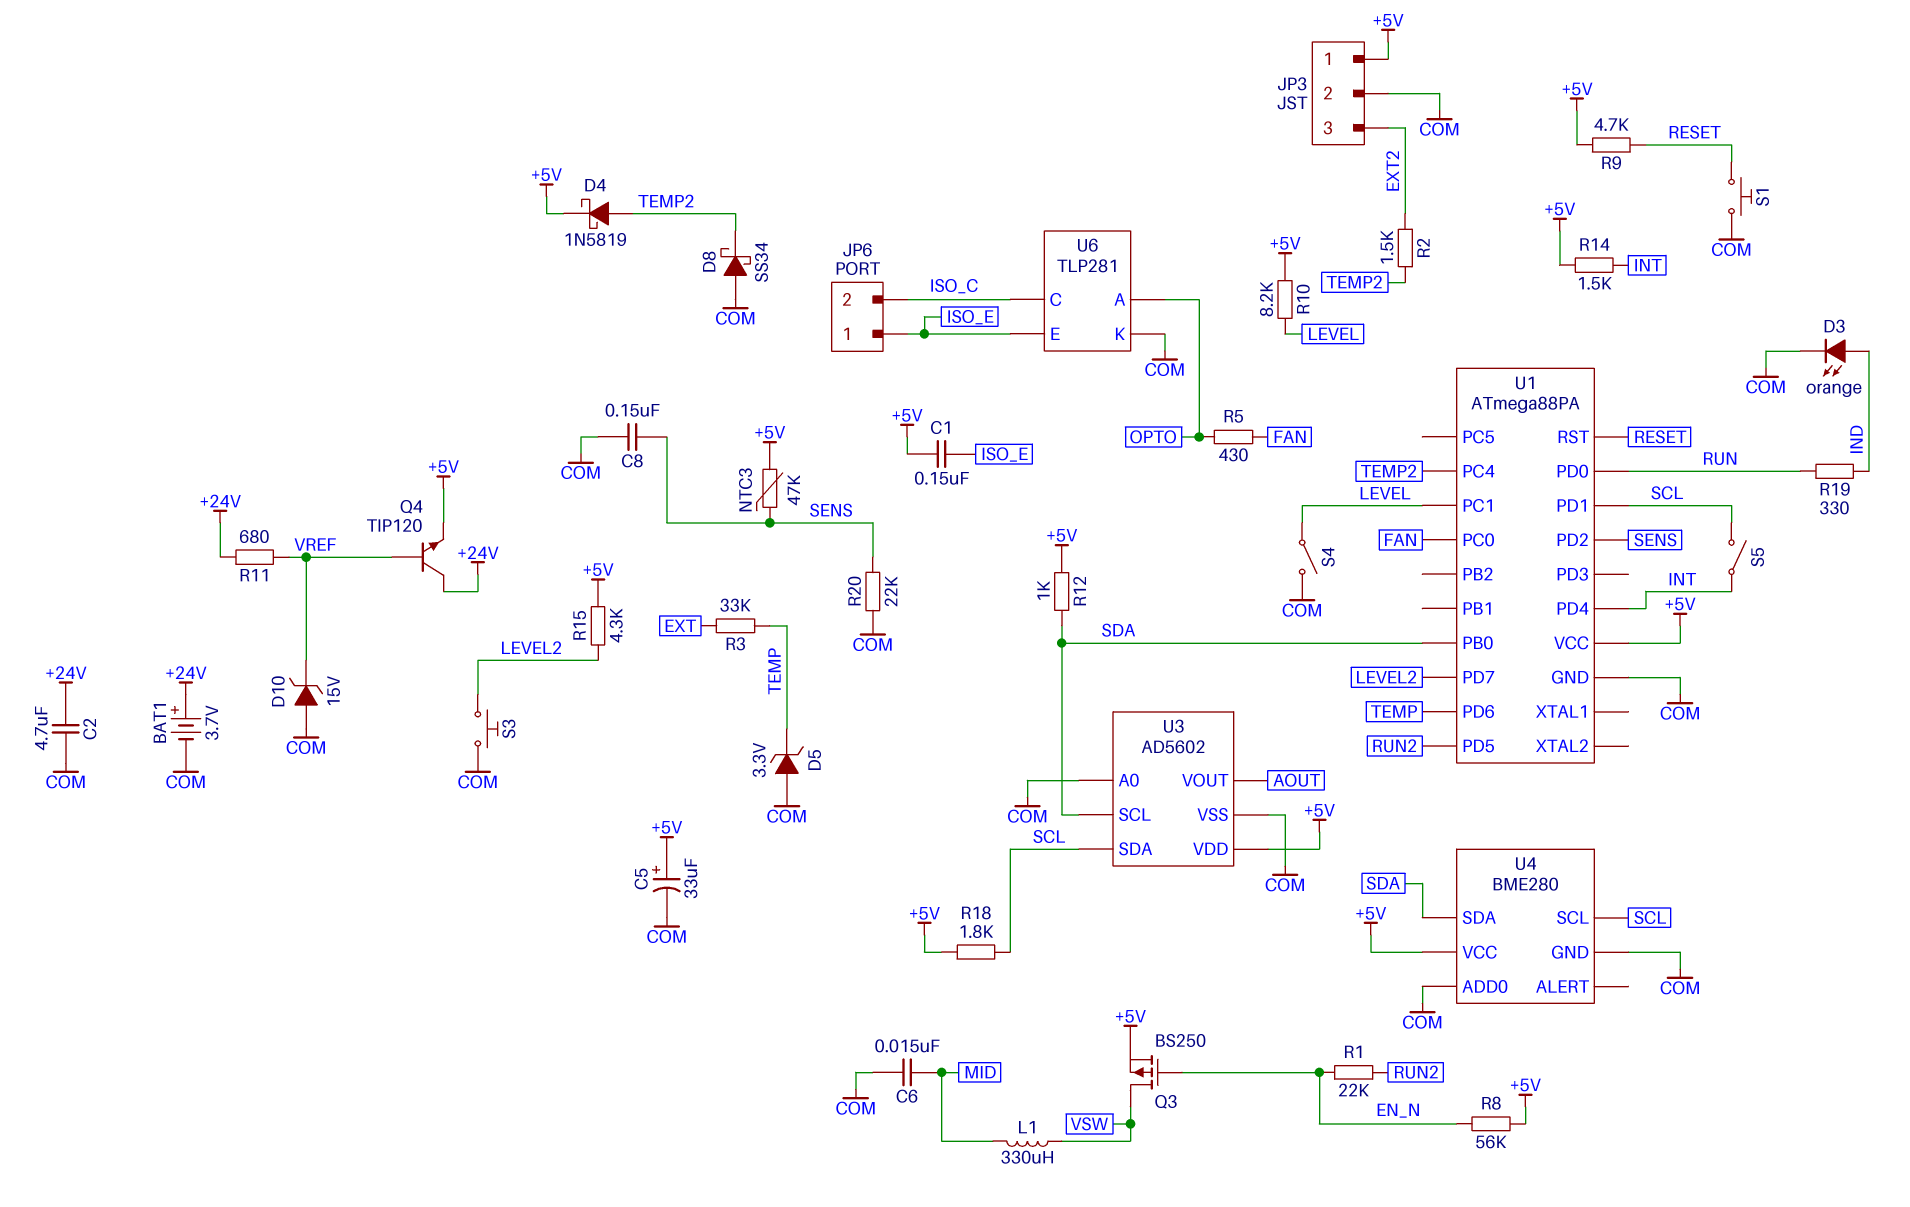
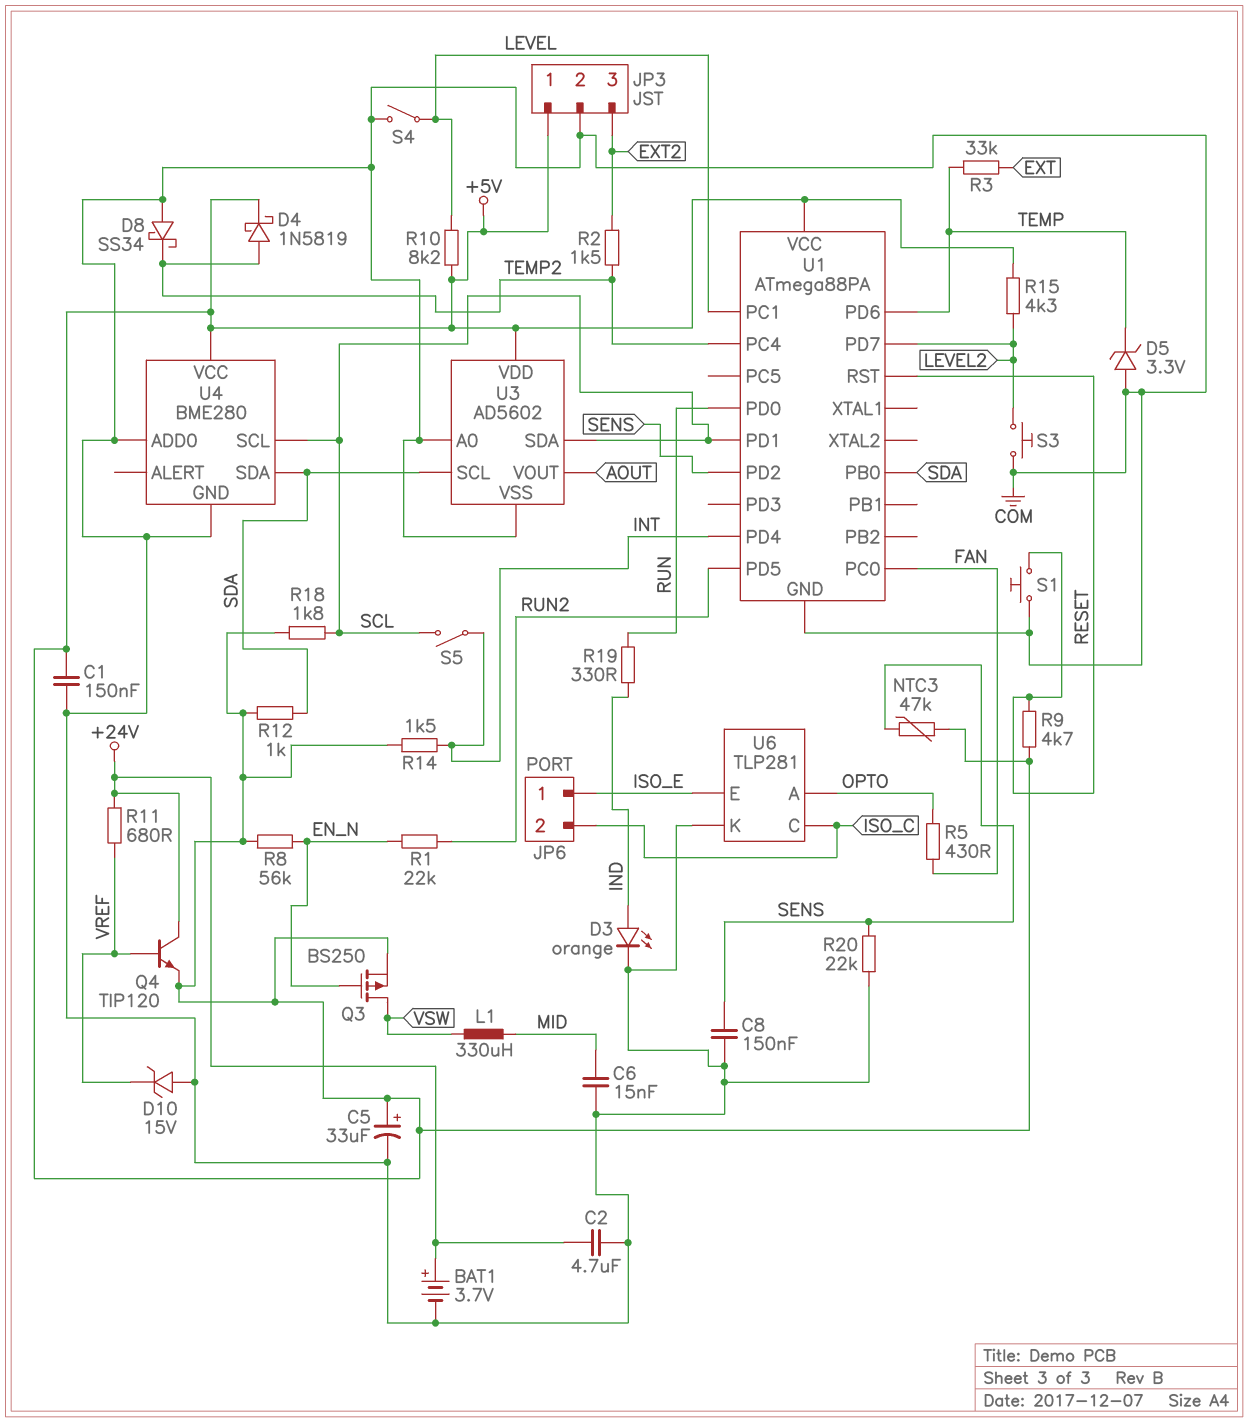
C1: 150nF (+5V, ISO_E) -> 150nF (+5V, COM)

